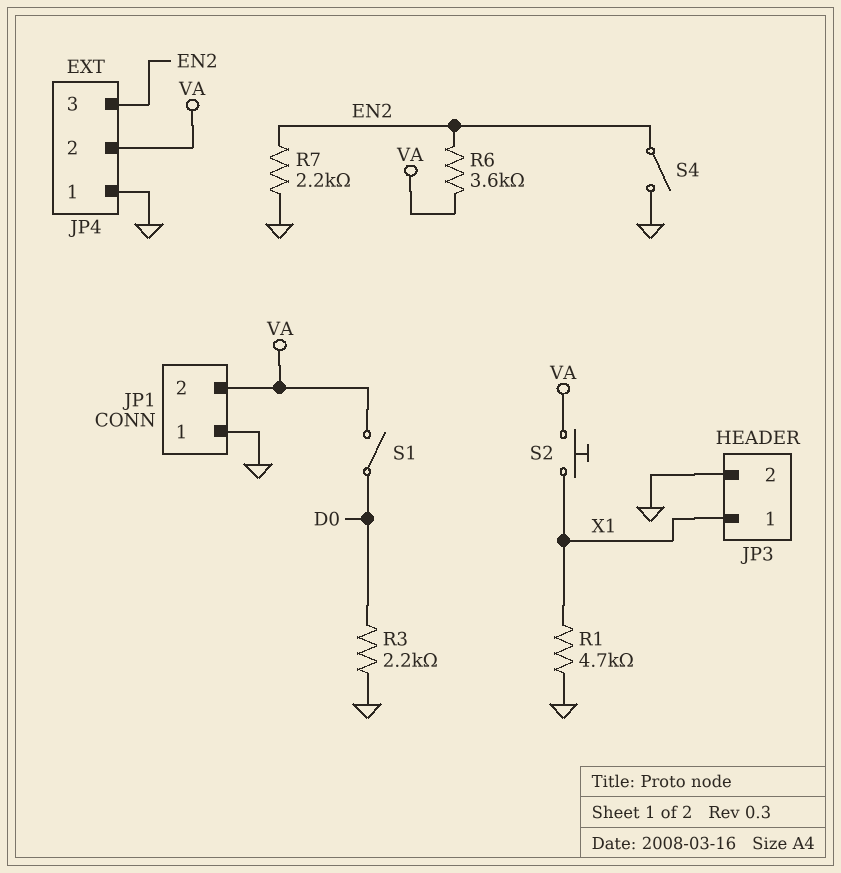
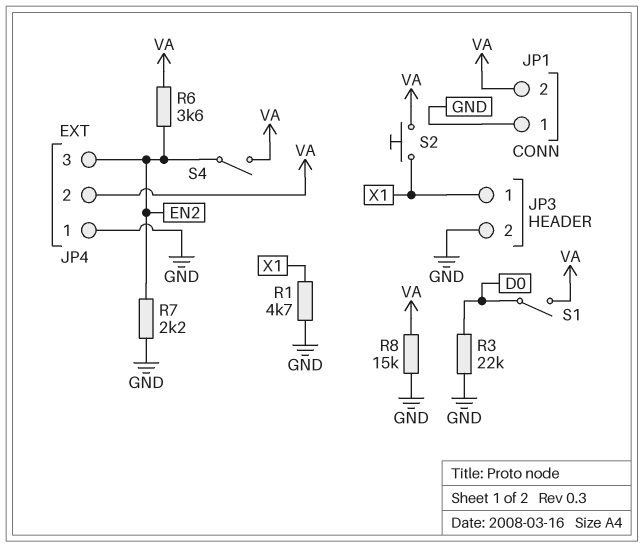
R3: 2.2k (D0, GND) -> 22k (D0, GND)
R8: none -> 15k (GND, VA)
S4: switch (EN2, GND) -> switch (EN2, VA)

